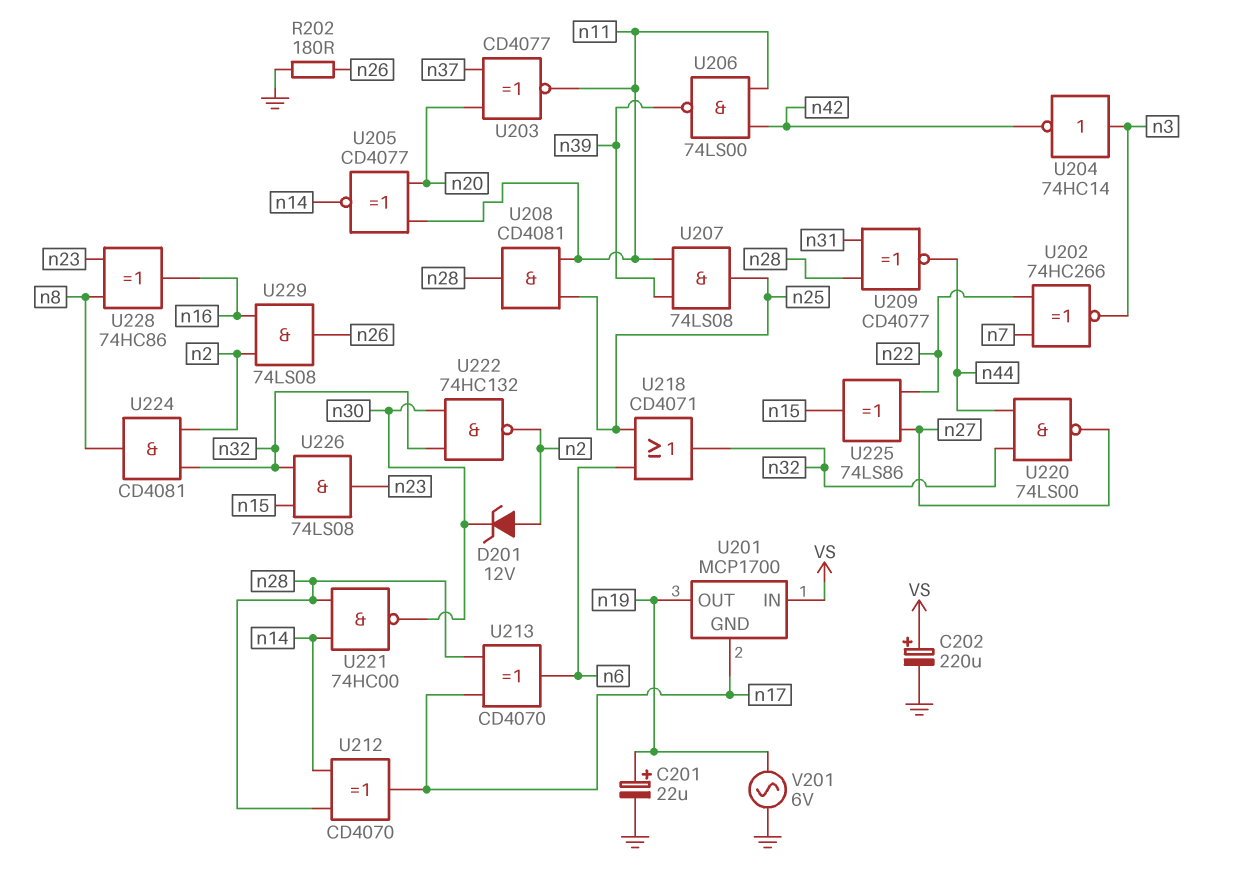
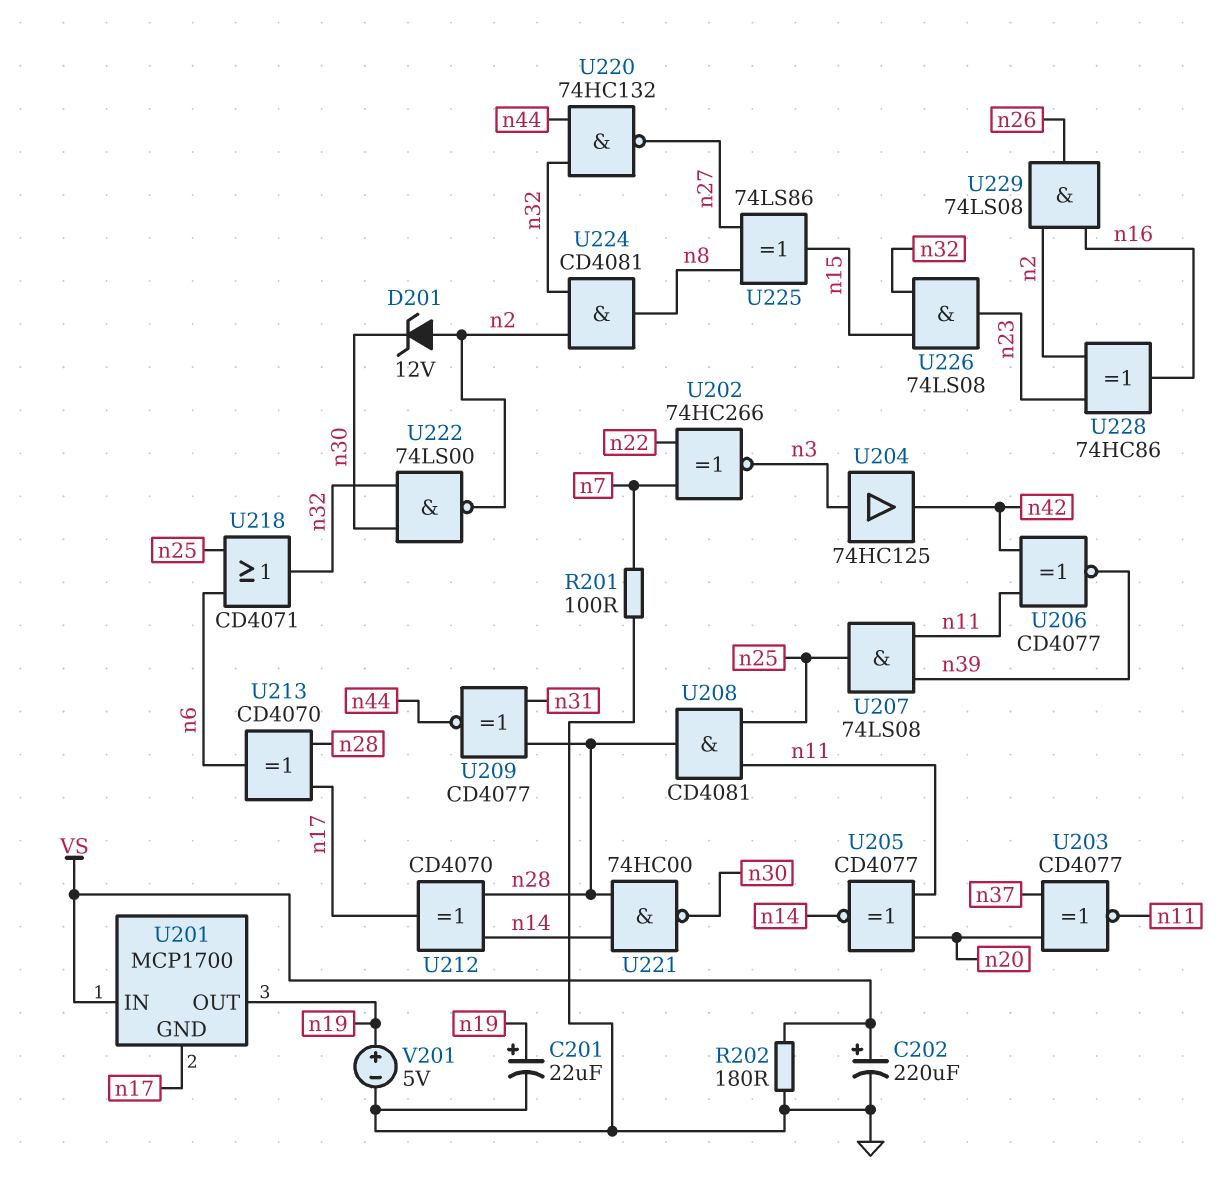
R201: none -> 100 (GND, n7)
R202: 180 (GND, n26) -> 180 (GND, VS)
U204: NOT 74HC14 (in n3, out n42) -> buffer 74HC125 (in n3, out n42)
U206: NAND 74LS00 (in n11, in n42, out n39) -> XNOR CD4077 (in n11, in n42, out n39)
U220: NAND 74LS00 (in n32, in n44, out n27) -> NAND 74HC132 (in n32, in n44, out n27)
U222: NAND 74HC132 (in n30, in n32, out n2) -> NAND 74LS00 (in n30, in n32, out n2)
U225: XOR 74LS86 (in n22, in n27, out n15) -> XOR 74LS86 (in n8, in n27, out n15)
U228: XOR 74HC86 (in n8, in n23, out n16) -> XOR 74HC86 (in n2, in n23, out n16)
V201: AC 6V (GND, n19) -> 5V (plus n19, minus GND)

